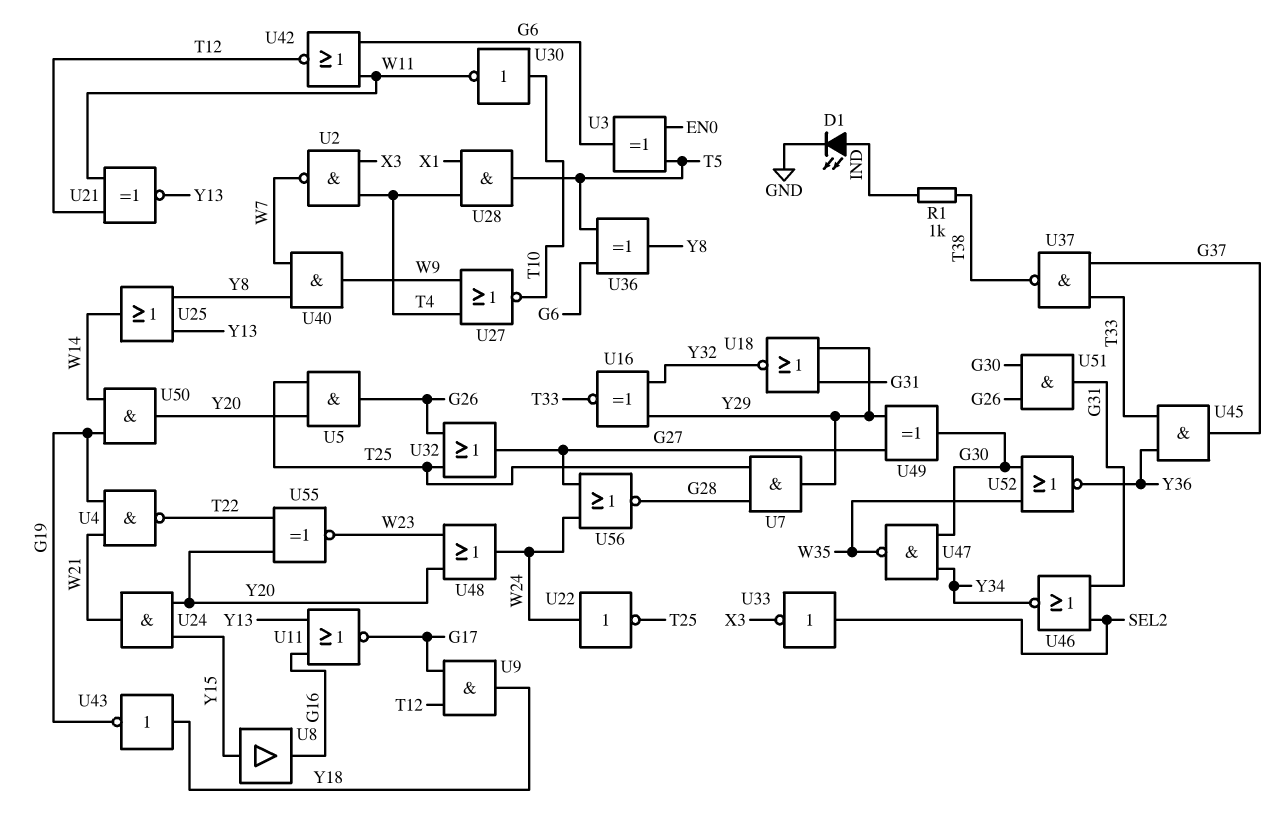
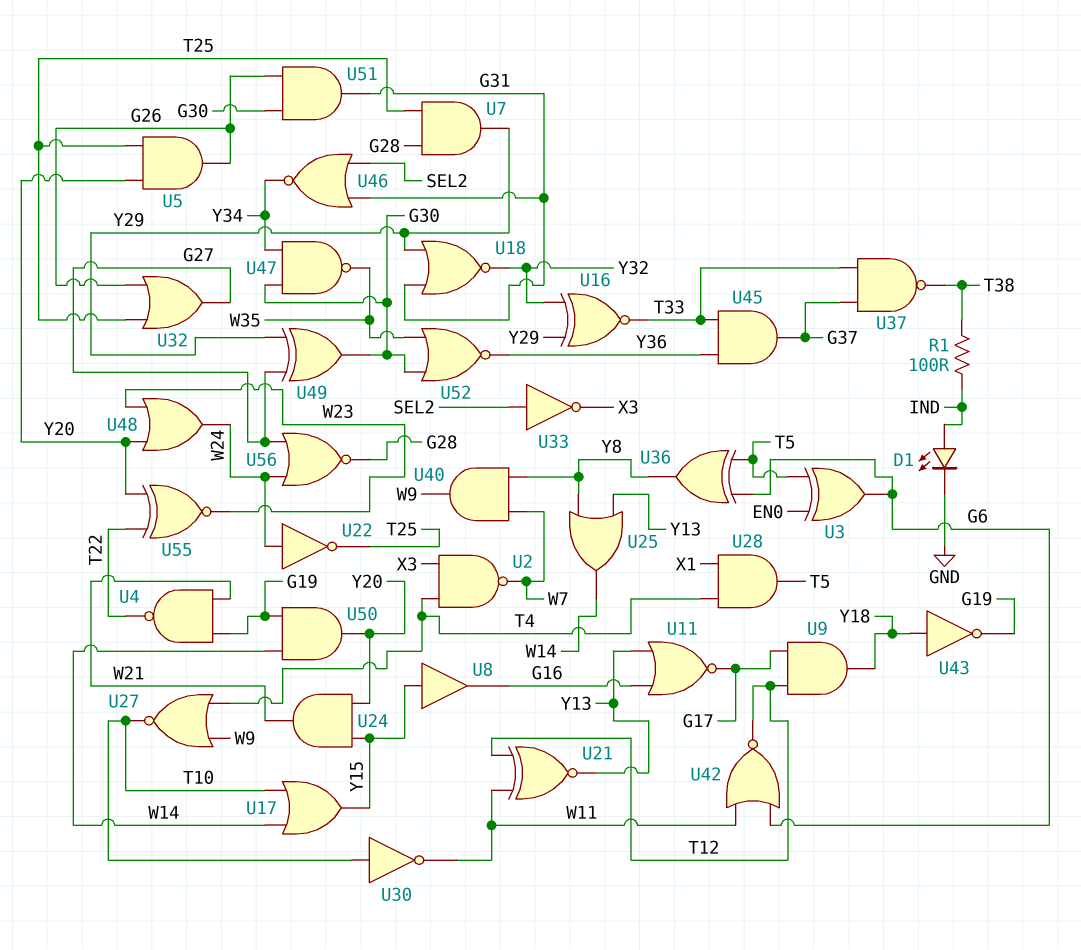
R1: 1k (IND, T38) -> 100 (IND, T38)
U17: none -> OR (in T10, in W14, out Y15)

